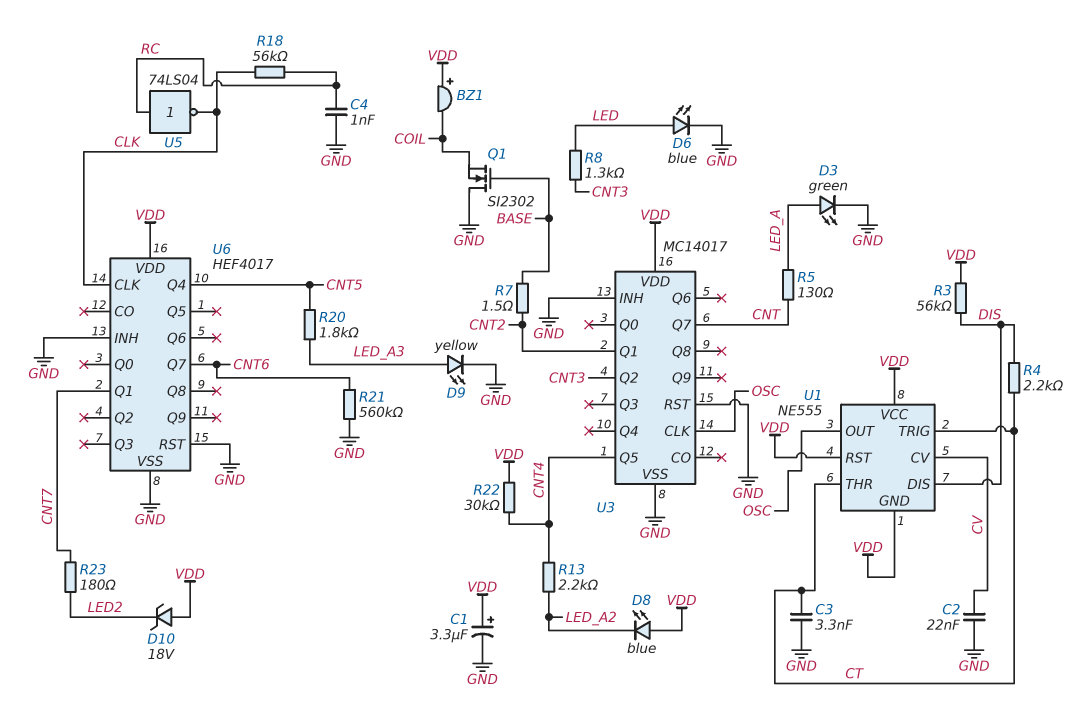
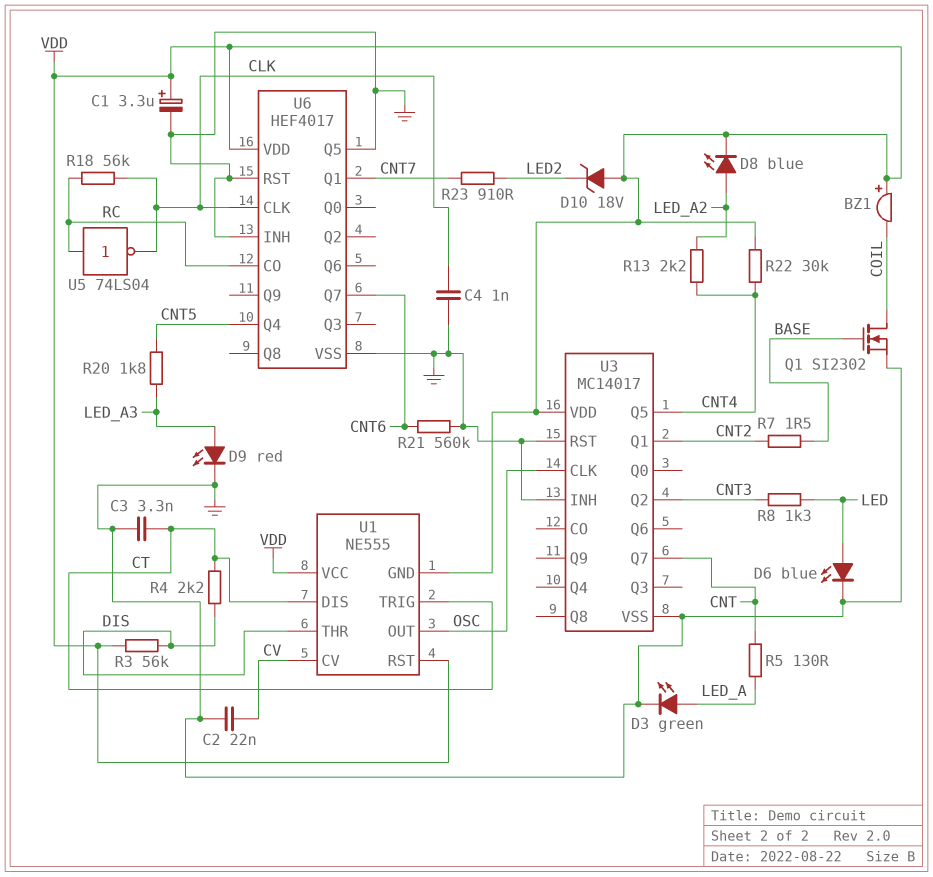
C4: 1nF (GND, RC) -> 1nF (CLK, GND)
D8: LED blue (A VDD, K LED_A2) -> LED blue (A LED_A2, K VDD)
D9: LED yellow (A LED_A3, K GND) -> LED red (A LED_A3, K GND)
Q1: NMOS SI2302 (G BASE, D GND, S COIL) -> NMOS SI2302 (G BASE, D COIL, S GND)
R23: 180 (CNT7, LED2) -> 910 (CNT7, LED2)
U1 pin DIS: DIS -> CT
U1 pin THR: CT -> DIS
U6 pin CO: none -> RC
U6 pin Q5: none -> GND

